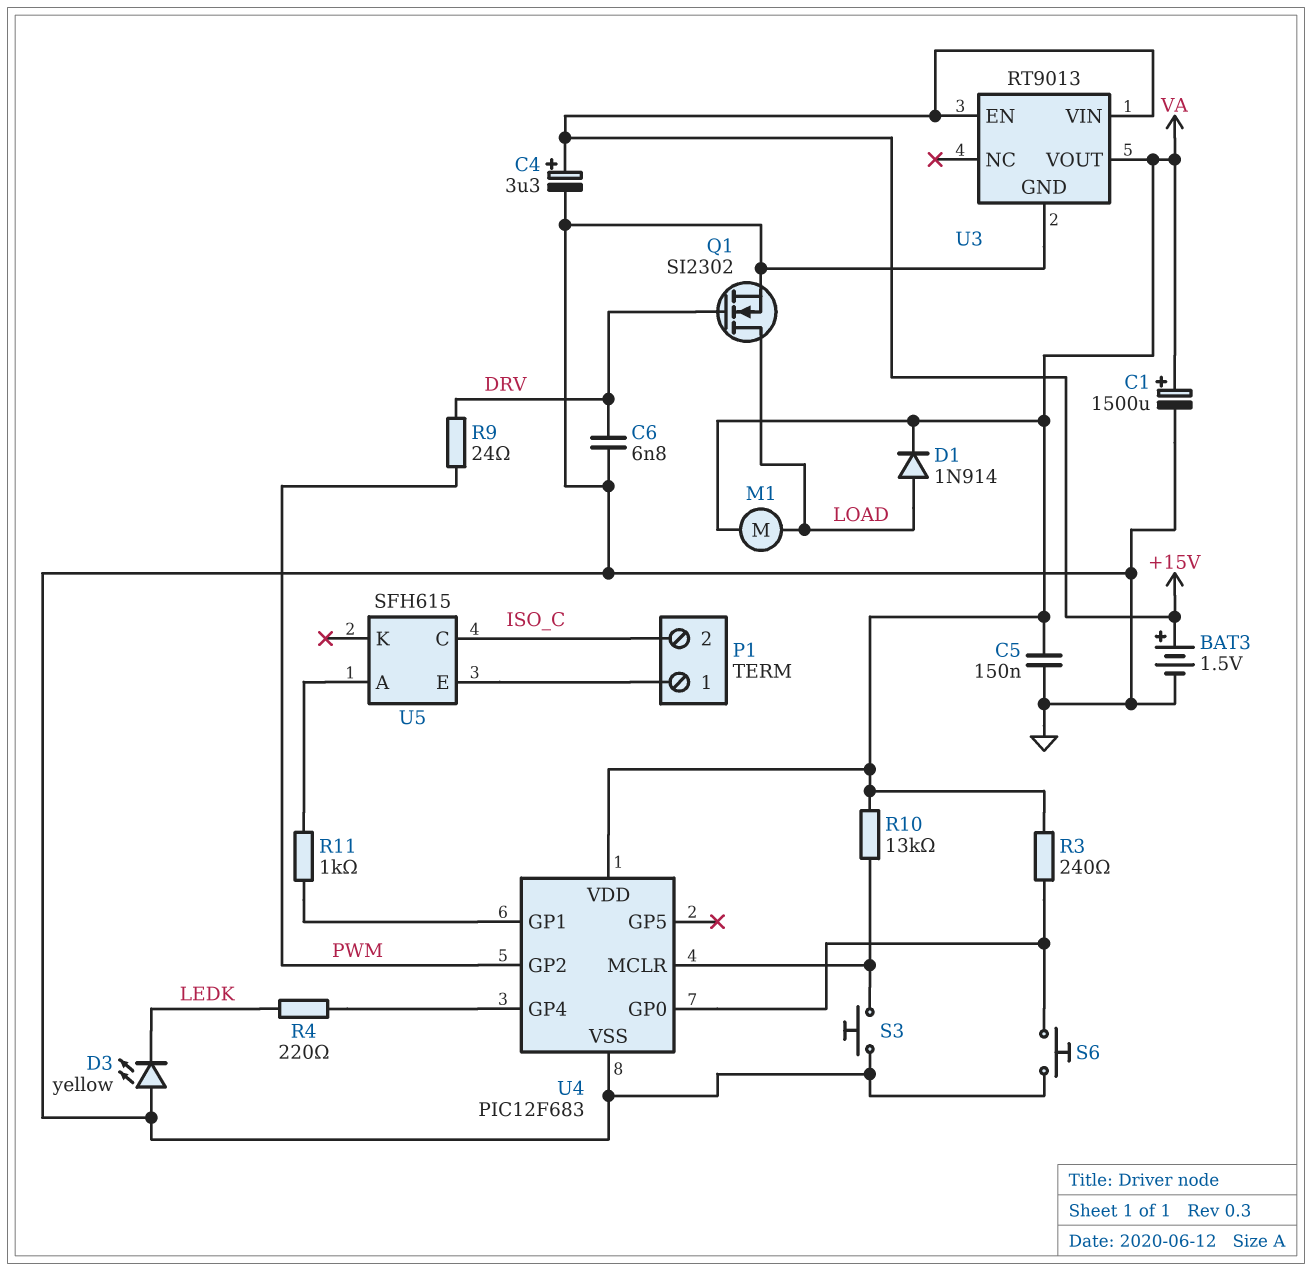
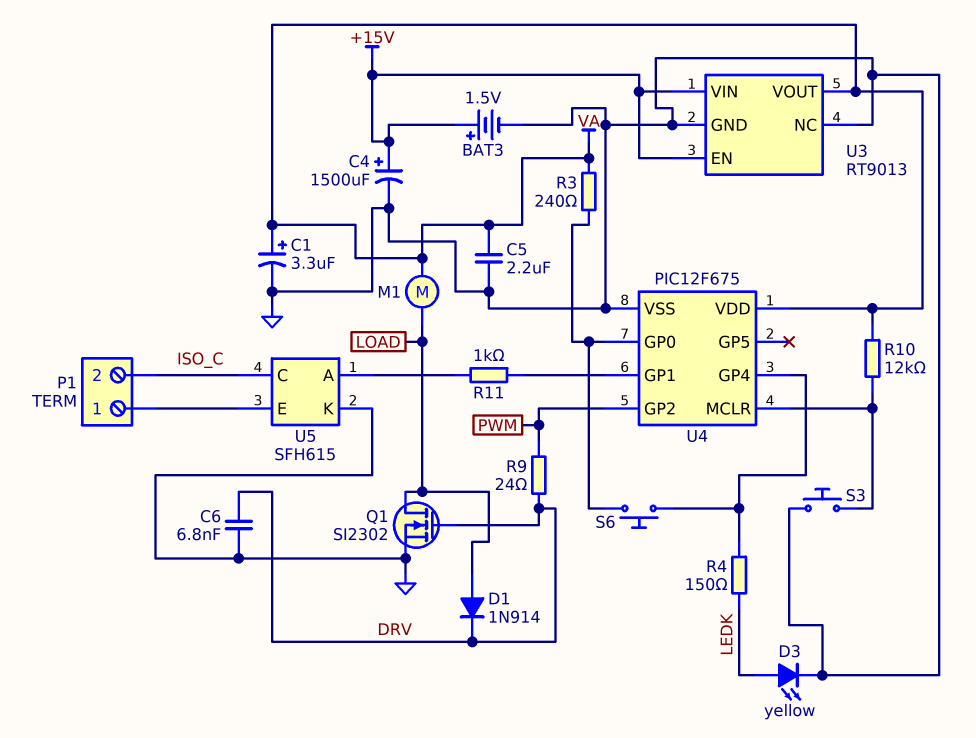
C1: 1500uF (plus VA, minus GND) -> 3.3uF (plus VA, minus GND)
C4: 3.3uF (plus +15V, minus GND) -> 1500uF (plus +15V, minus GND)
C5: 150nF (GND, VA) -> 2.2uF (GND, VA)
D1: diode 1N914 (A LOAD, K VA) -> diode 1N914 (A LOAD, K DRV)
D3: LED yellow (A GND, K LEDK) -> LED yellow (A LEDK, K GND)
R4: 220 (LEDK, U4/GP4) -> 150 (LEDK, U4/GP4)
R10: 13k (U4/MCLR, VA) -> 12k (U4/MCLR, VA)
S6: button (GND, U4/GP0) -> button (U4/GP0, U4/GP4)
U3 pin NC: none -> GND
U4: PIC12F683 -> PIC12F675
U5 pin K: none -> GND

